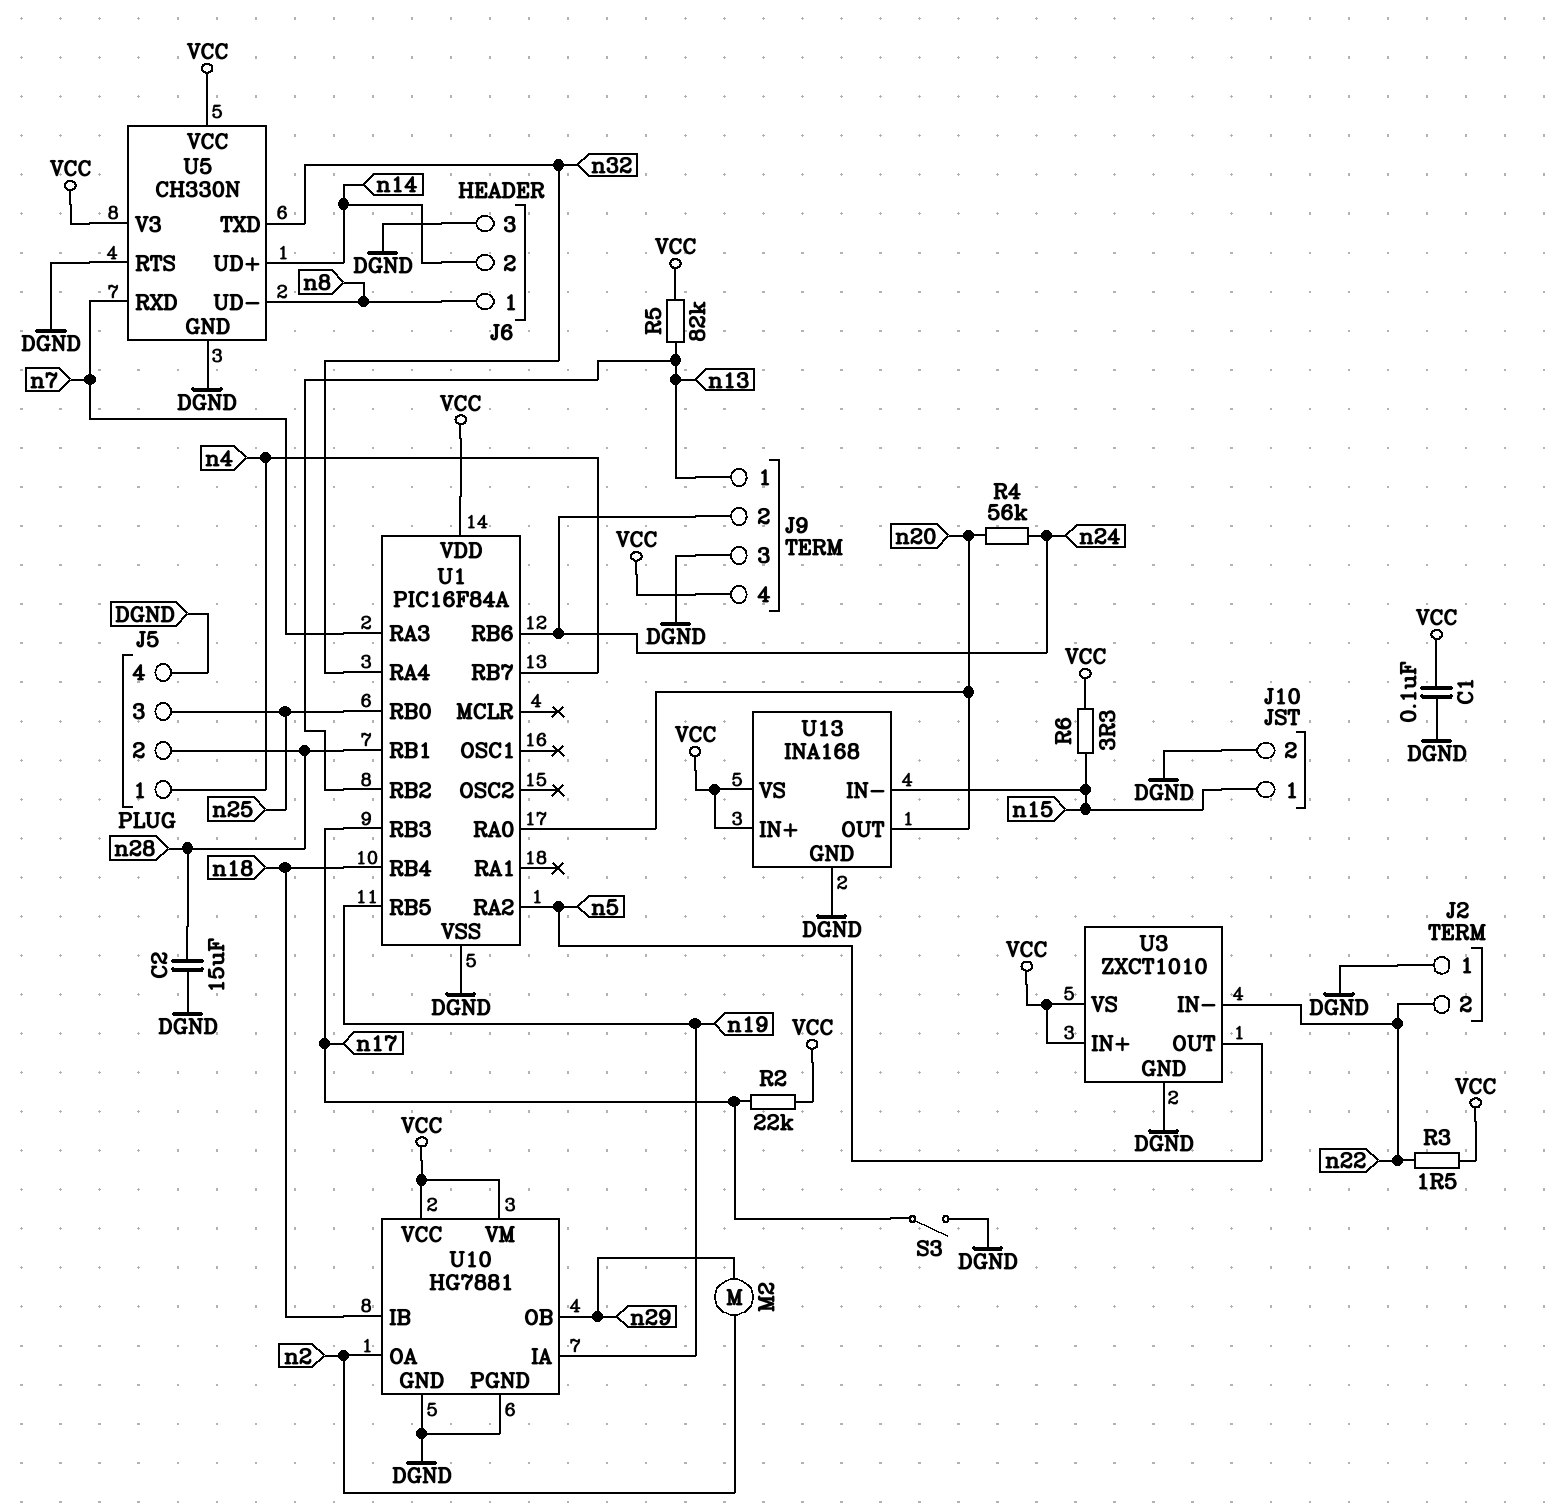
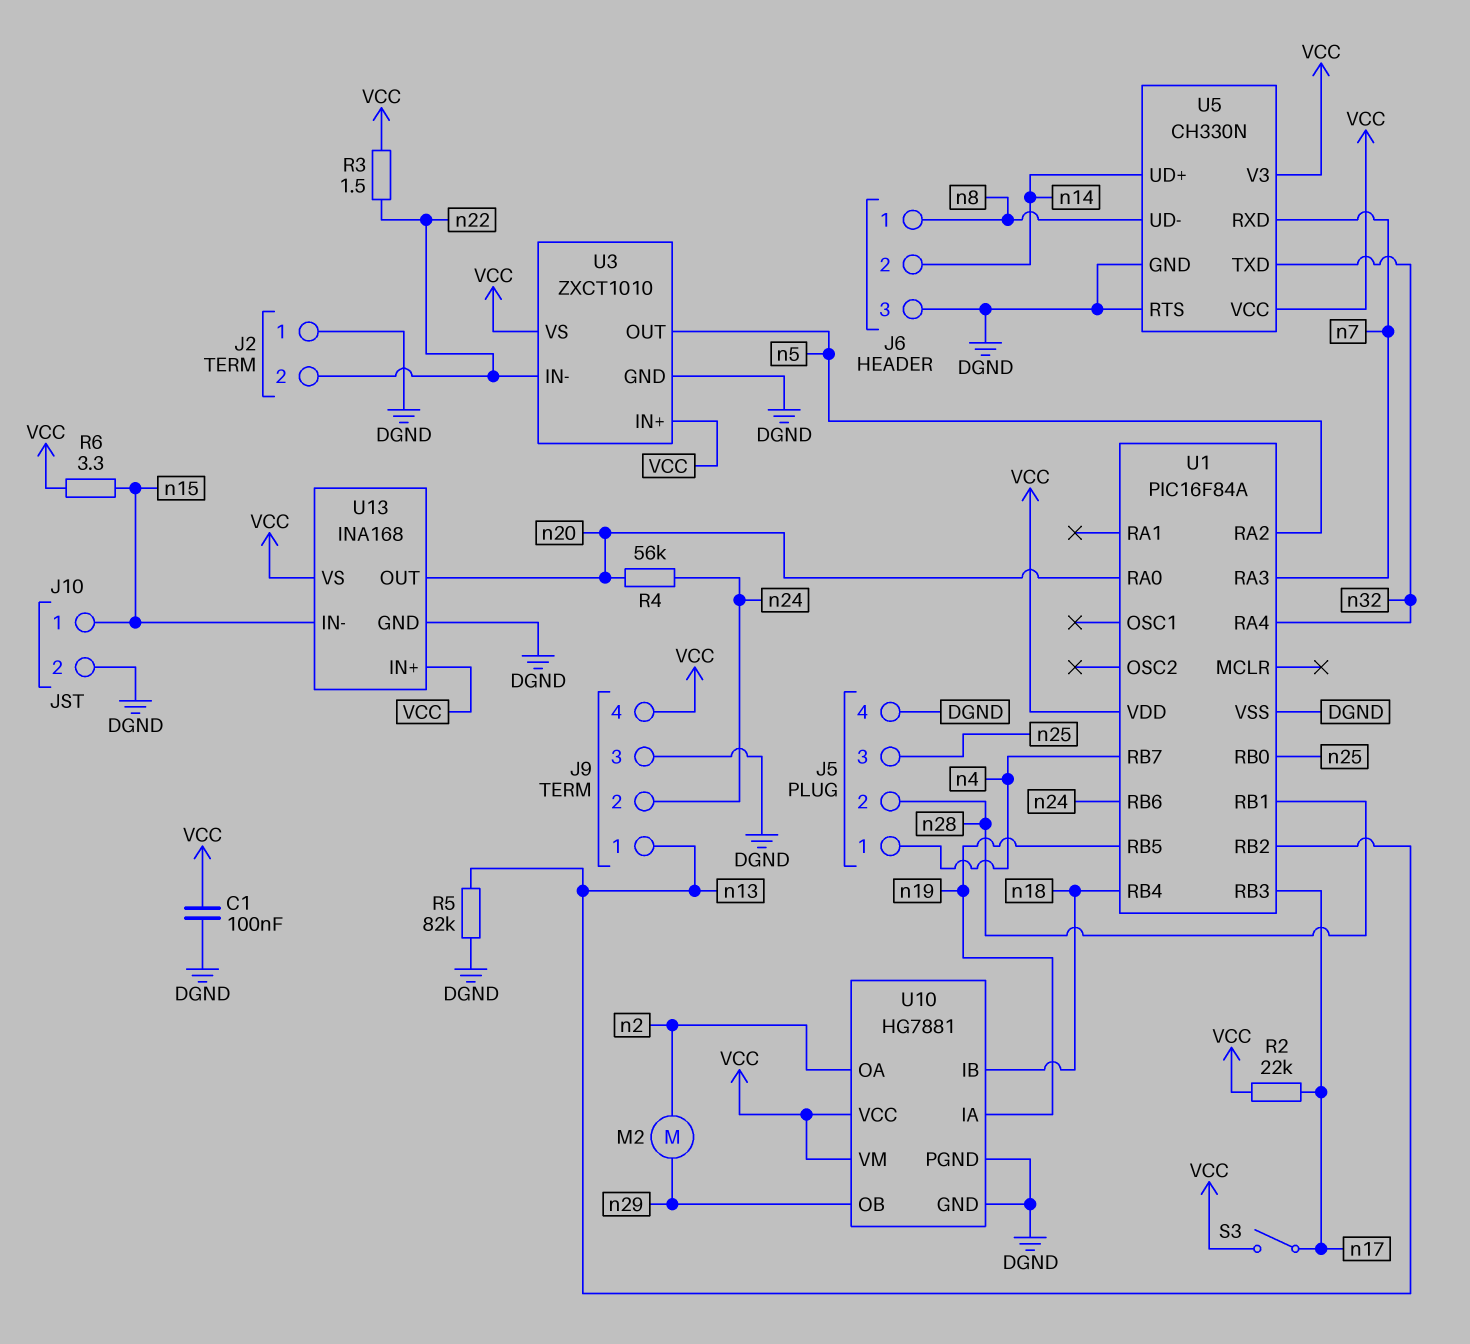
C2: 15uF (DGND, n28) -> none
R5: 82k (VCC, n13) -> 82k (DGND, n13)
S3: switch (DGND, n17) -> switch (VCC, n17)

